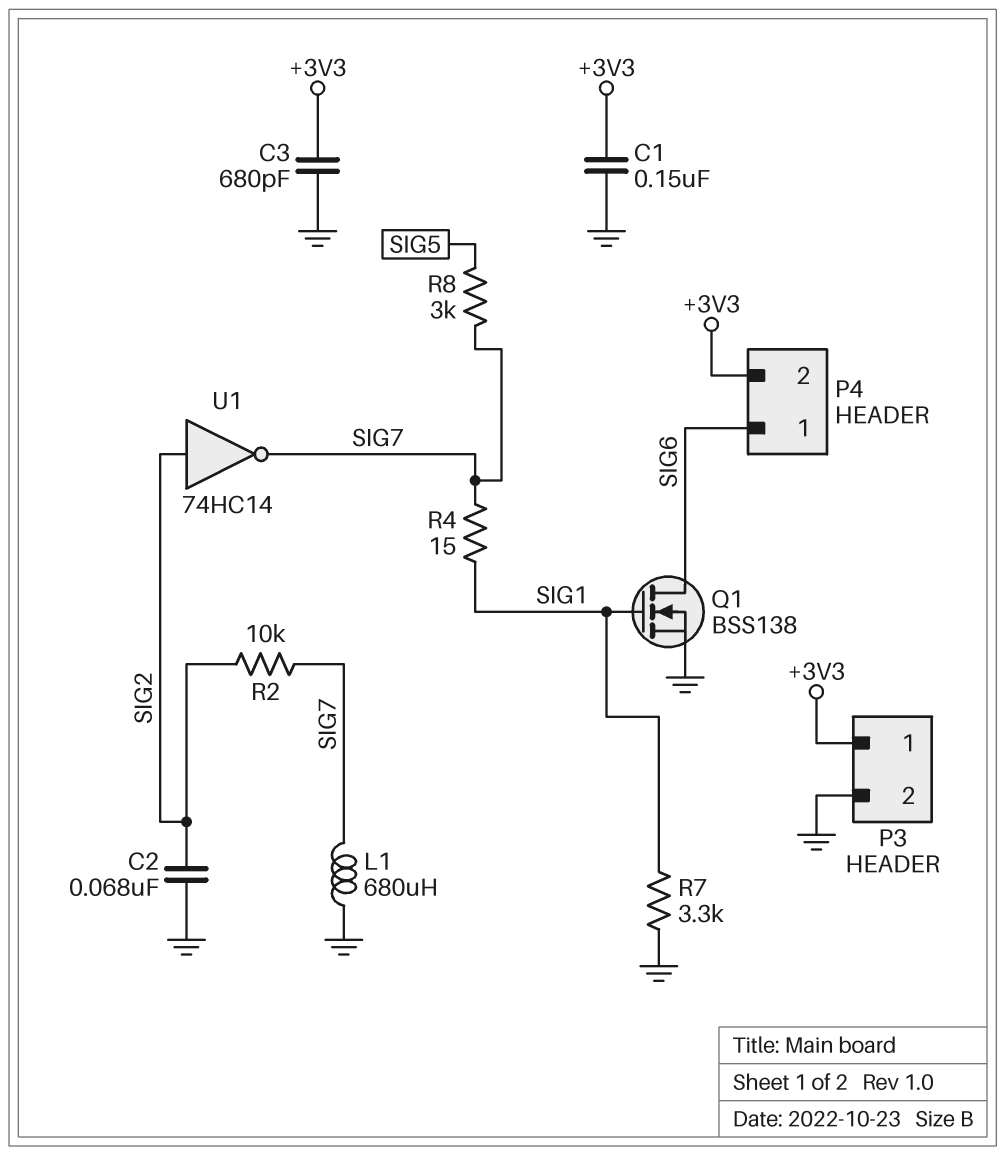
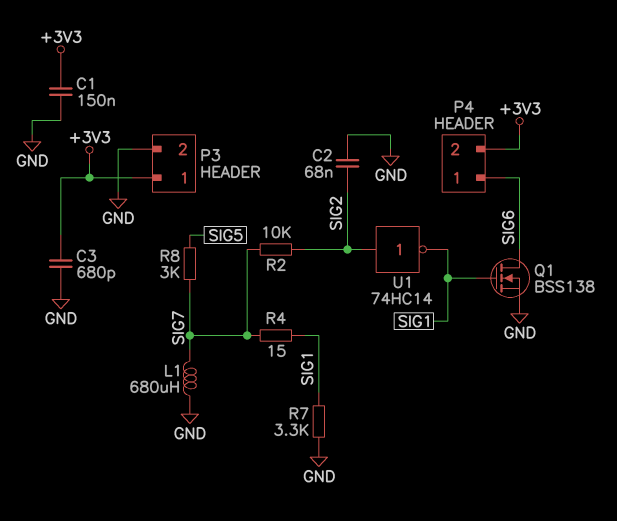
U1: NOT 74HC14 (in SIG2, out SIG7) -> NOT 74HC14 (in SIG2, out SIG1)

